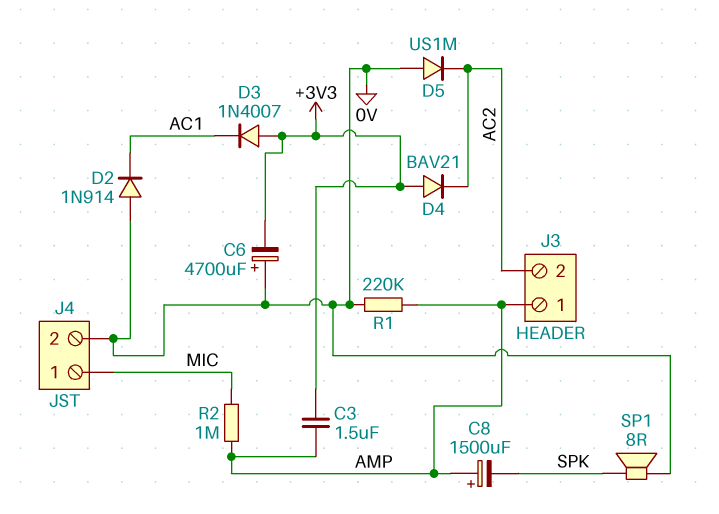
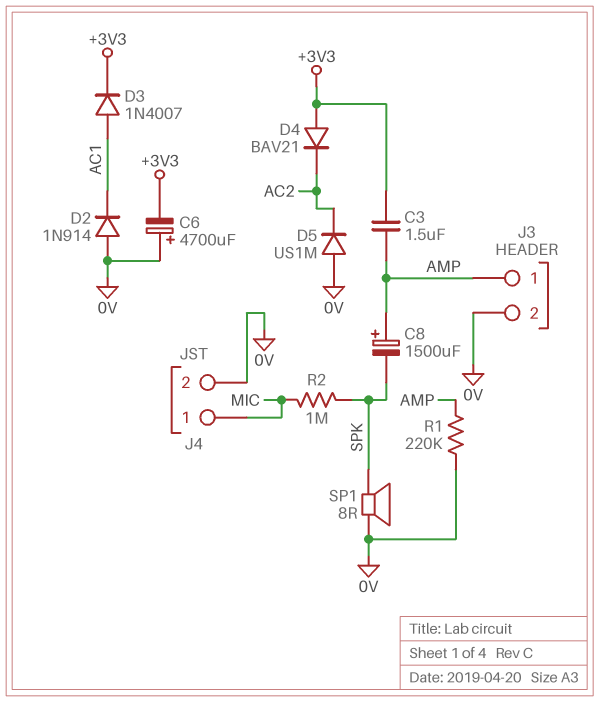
D3: diode 1N4007 (A +3V3, K AC1) -> diode 1N4007 (A AC1, K +3V3)
J3 pin 2: AC2 -> 0V
R2: 1M (AMP, MIC) -> 1M (MIC, SPK)

